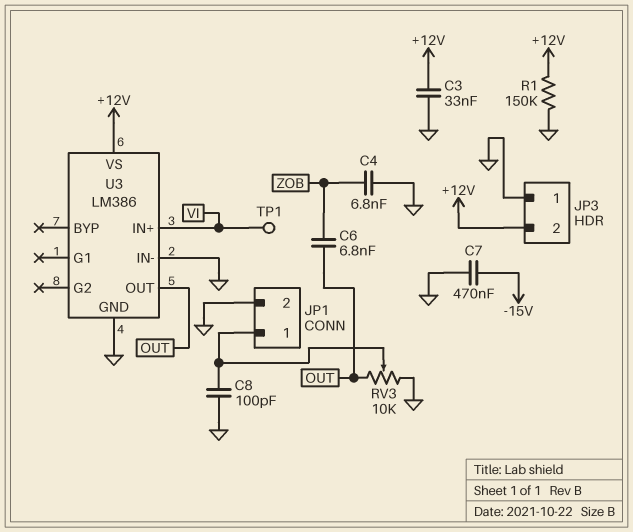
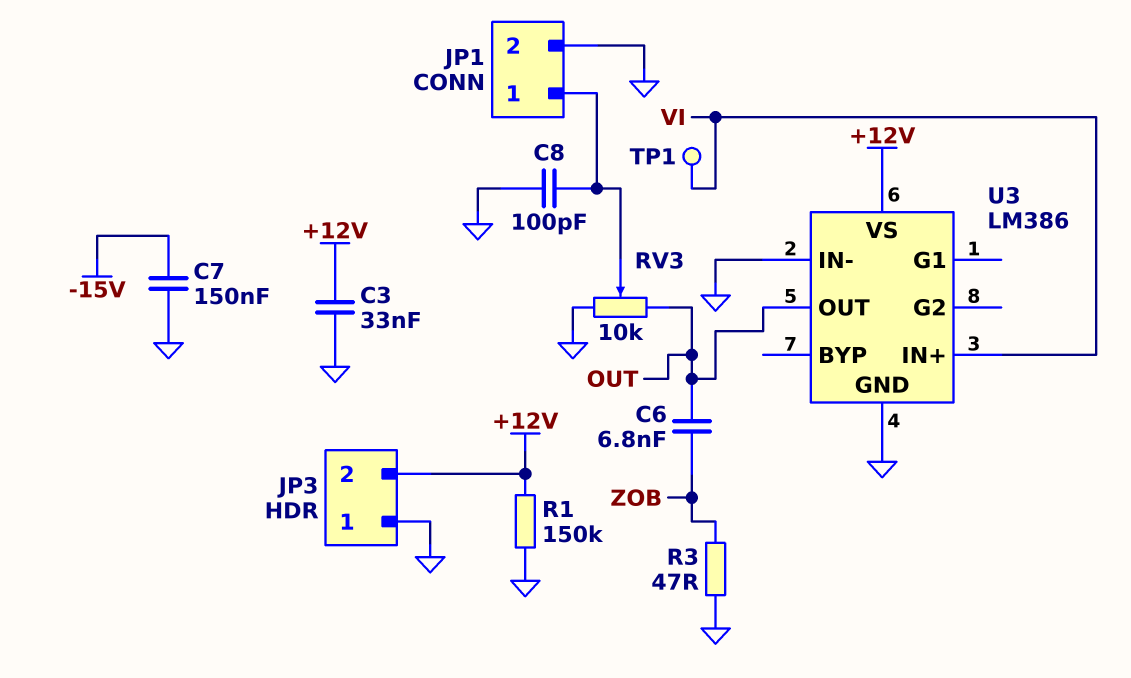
C4: 6.8nF (GND, ZOB) -> none
C7: 470nF (-15V, GND) -> 150nF (-15V, GND)
R3: none -> 47 (GND, ZOB)

